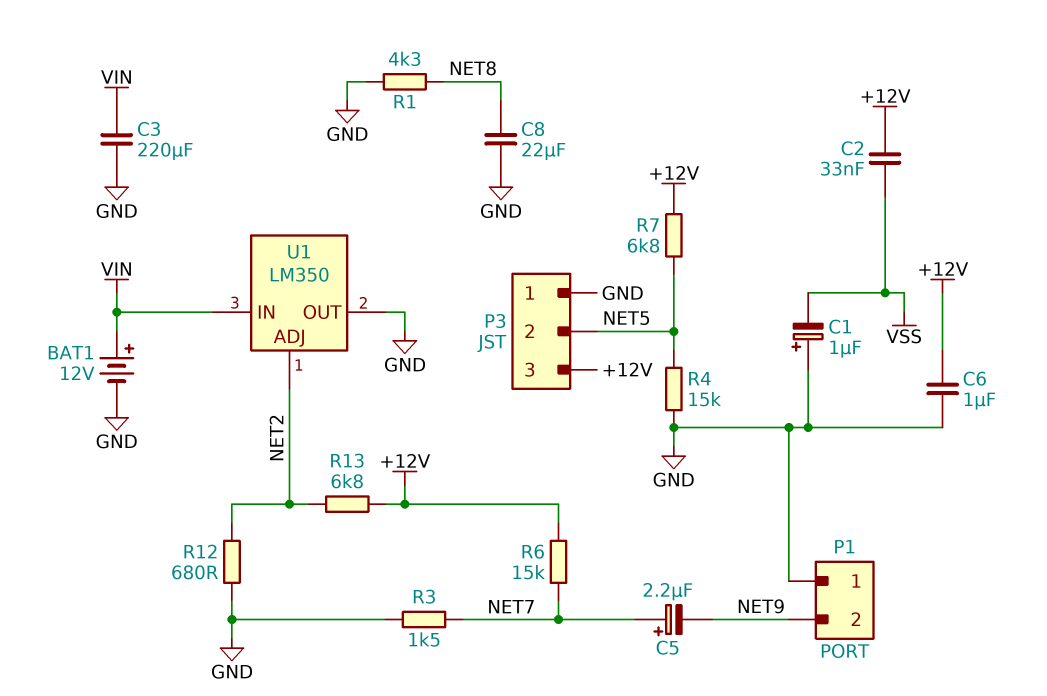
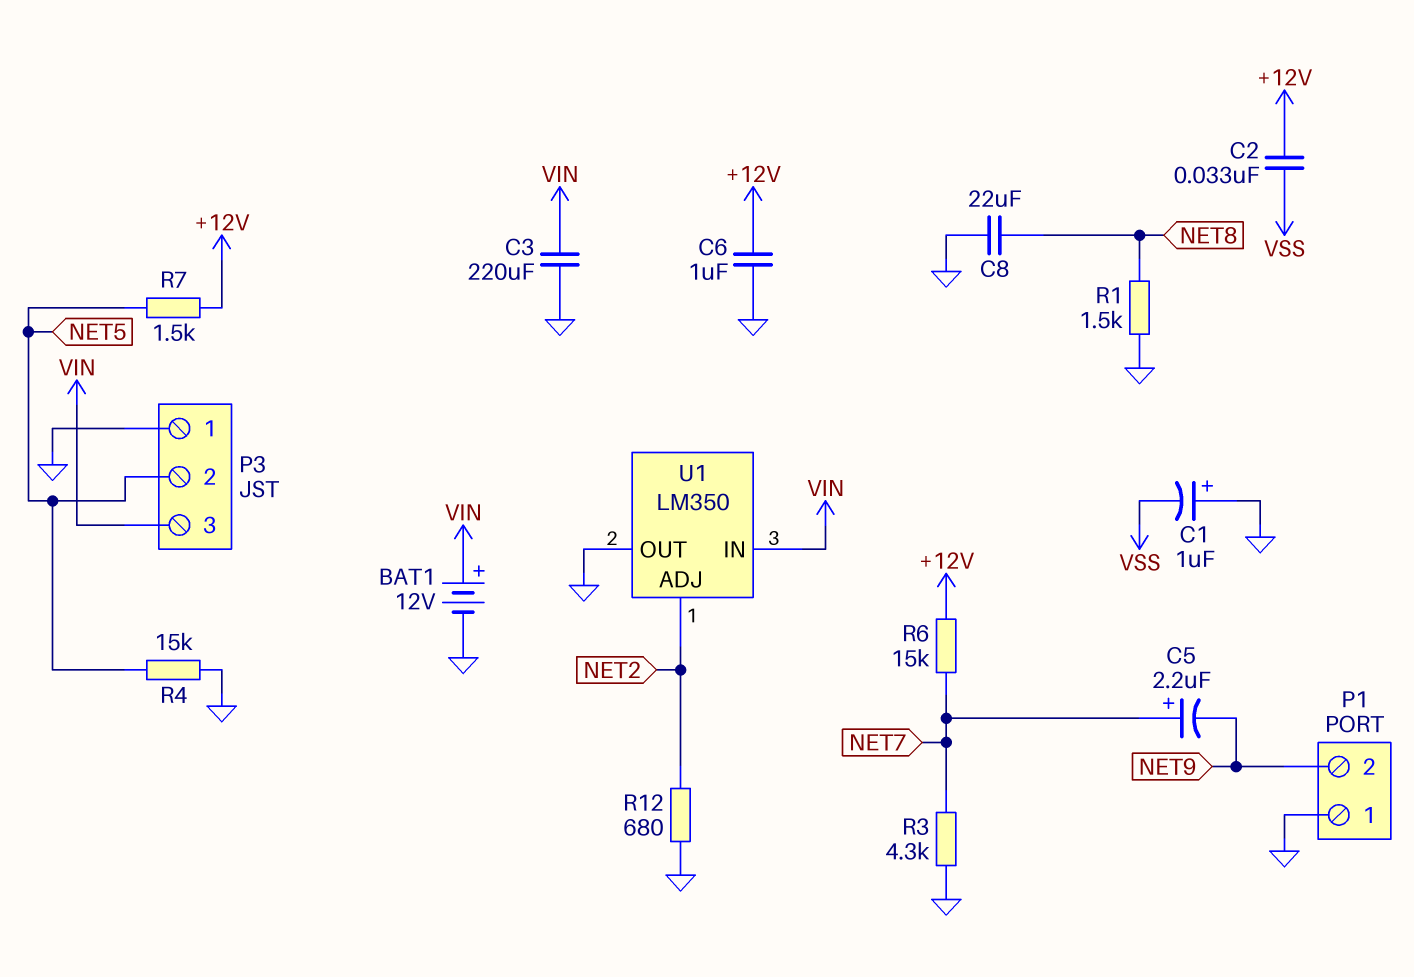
P3 pin 3: +12V -> VIN
R1: 4.3k (GND, NET8) -> 1.5k (GND, NET8)
R3: 1.5k (GND, NET7) -> 4.3k (GND, NET7)
R7: 6.8k (+12V, NET5) -> 1.5k (+12V, NET5)
R13: 6.8k (+12V, NET2) -> none

